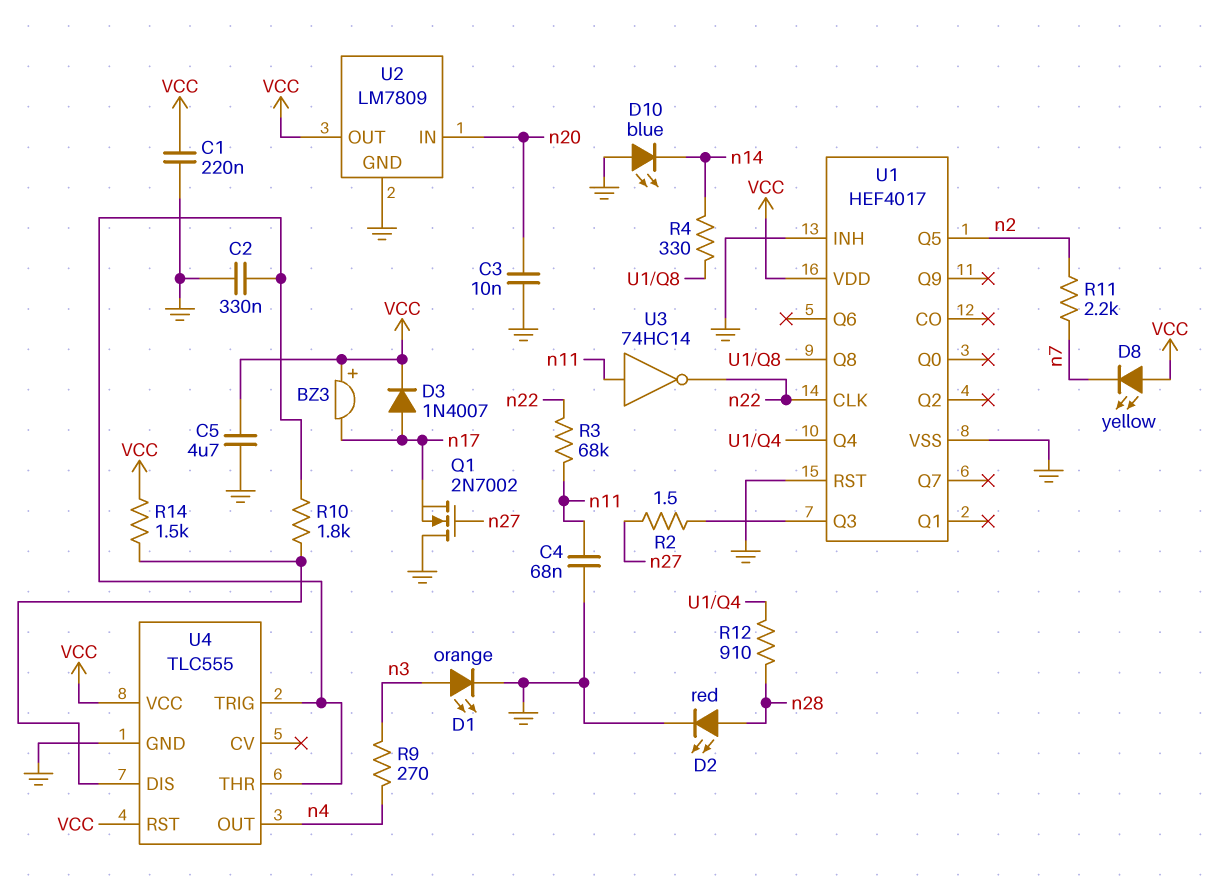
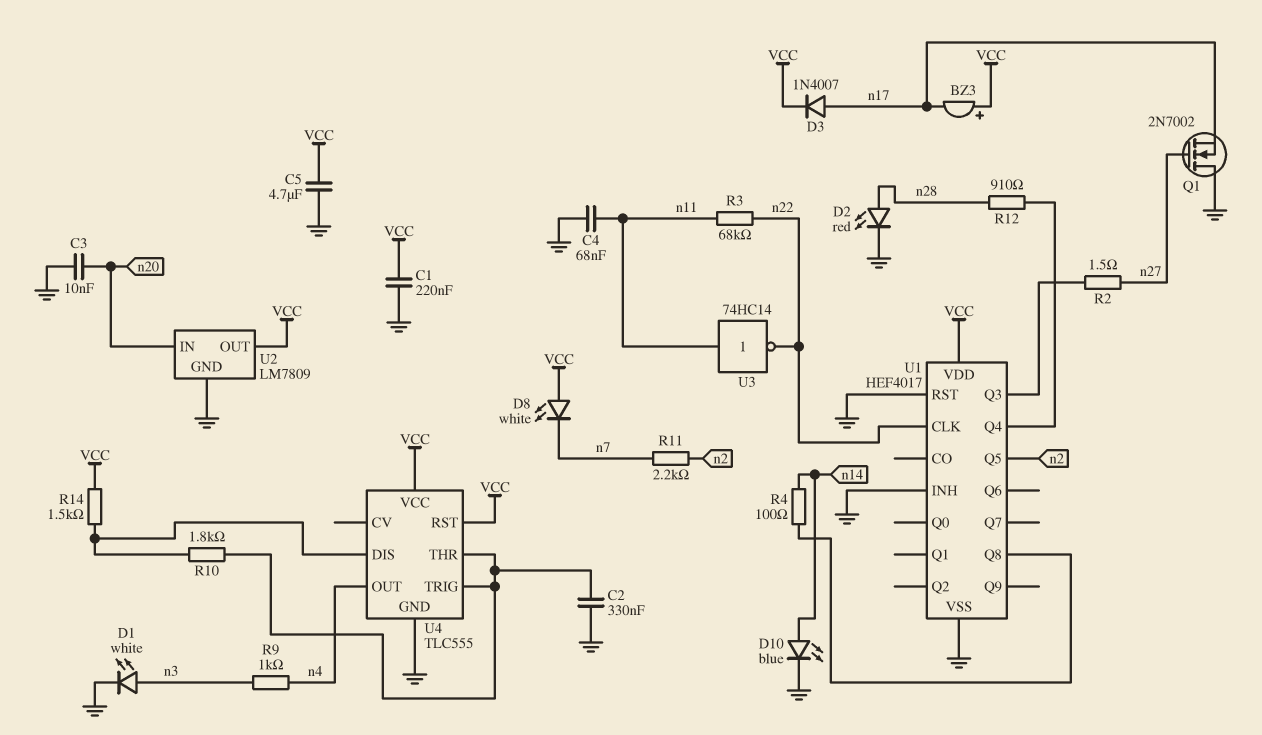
D1: LED orange (A n3, K GND) -> LED white (A n3, K GND)
D8: LED yellow (A VCC, K n7) -> LED white (A VCC, K n7)
D10: LED blue (A GND, K n14) -> LED blue (A n14, K GND)
R4: 330 (U1/Q8, n14) -> 100 (U1/Q8, n14)
R9: 270 (n3, n4) -> 1k (n3, n4)

